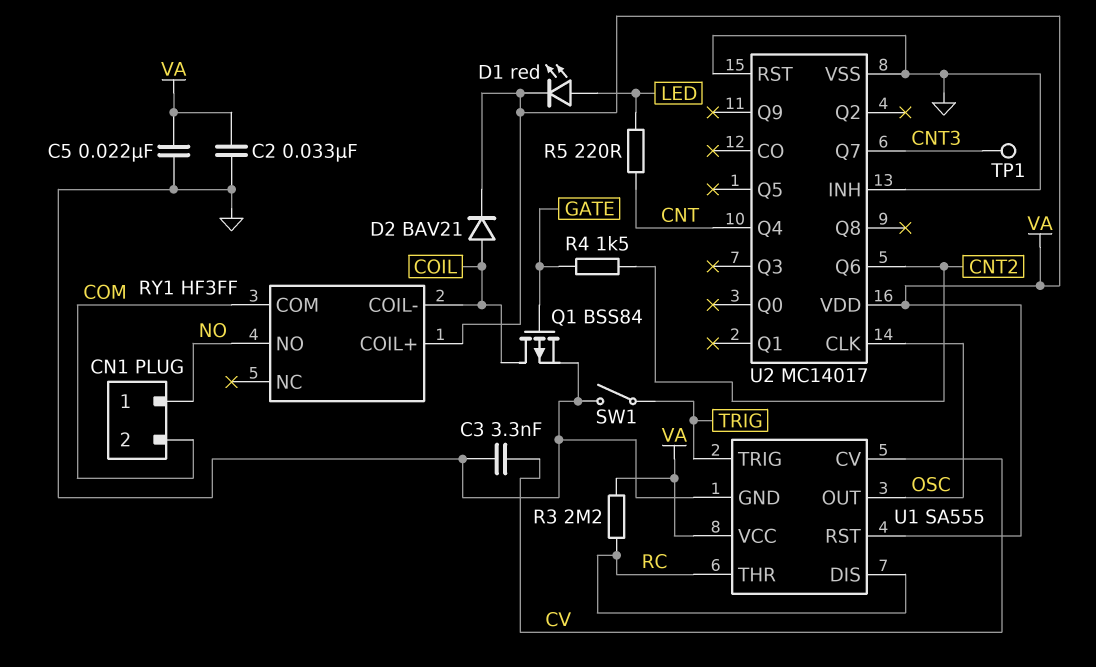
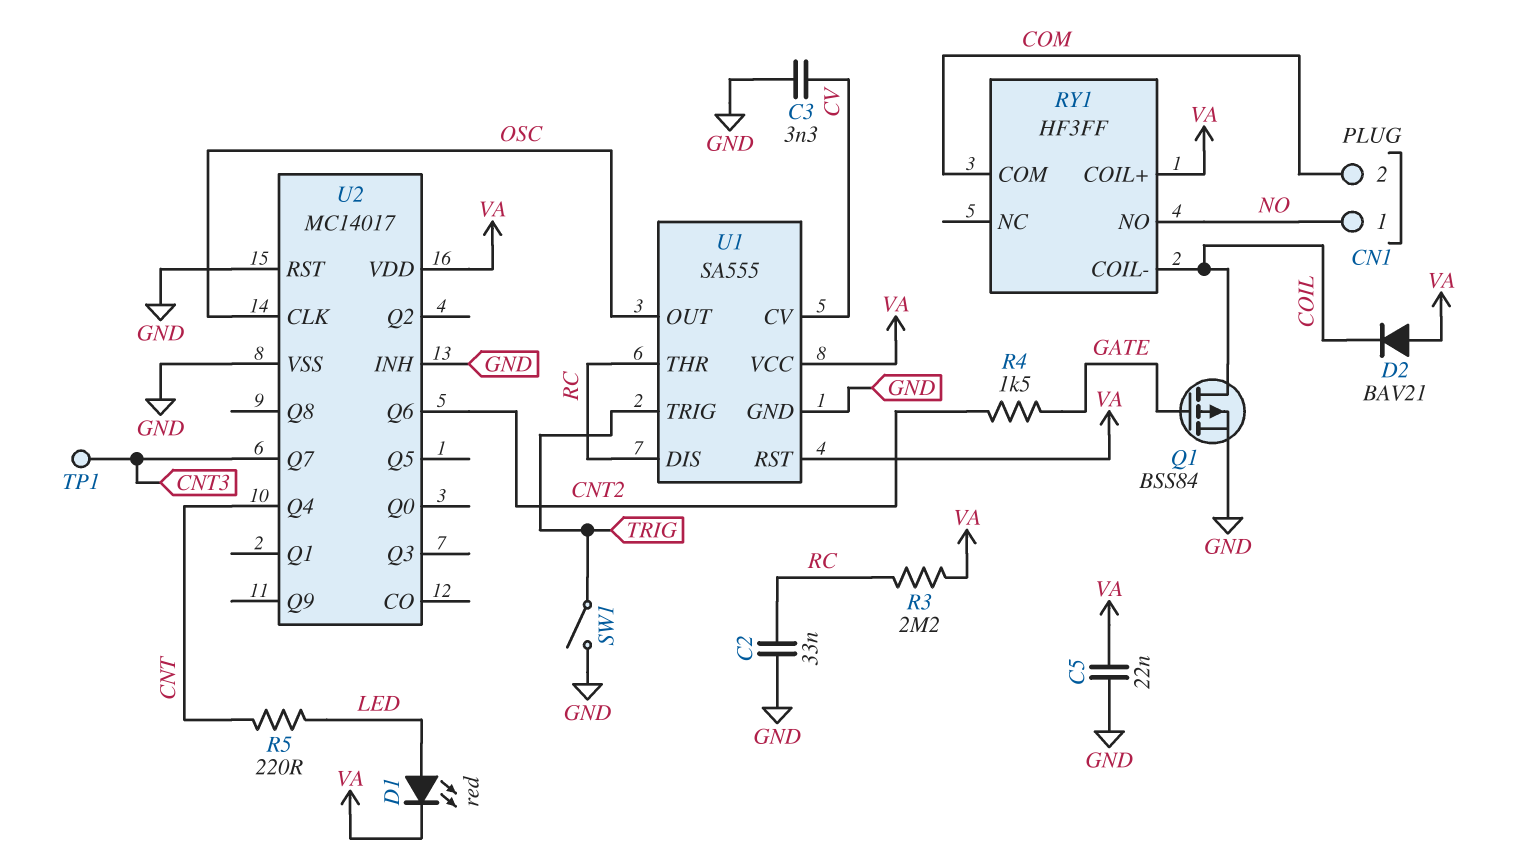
C2: 33nF (GND, VA) -> 33nF (GND, RC)
D2: diode BAV21 (A COIL, K VA) -> diode BAV21 (A VA, K COIL)

